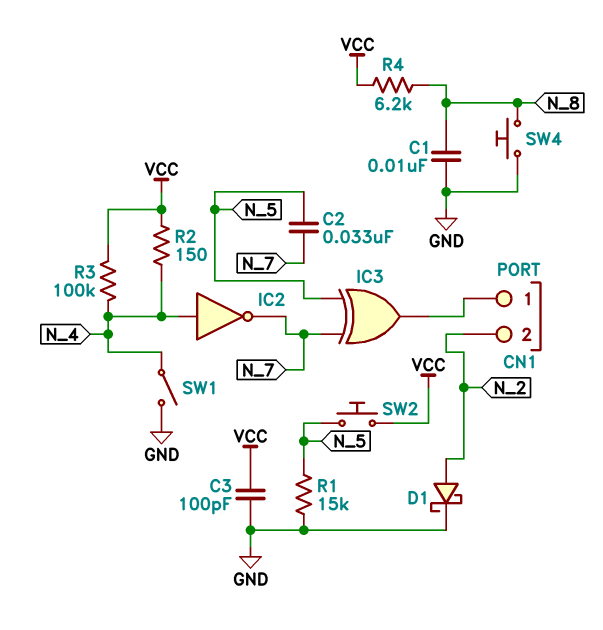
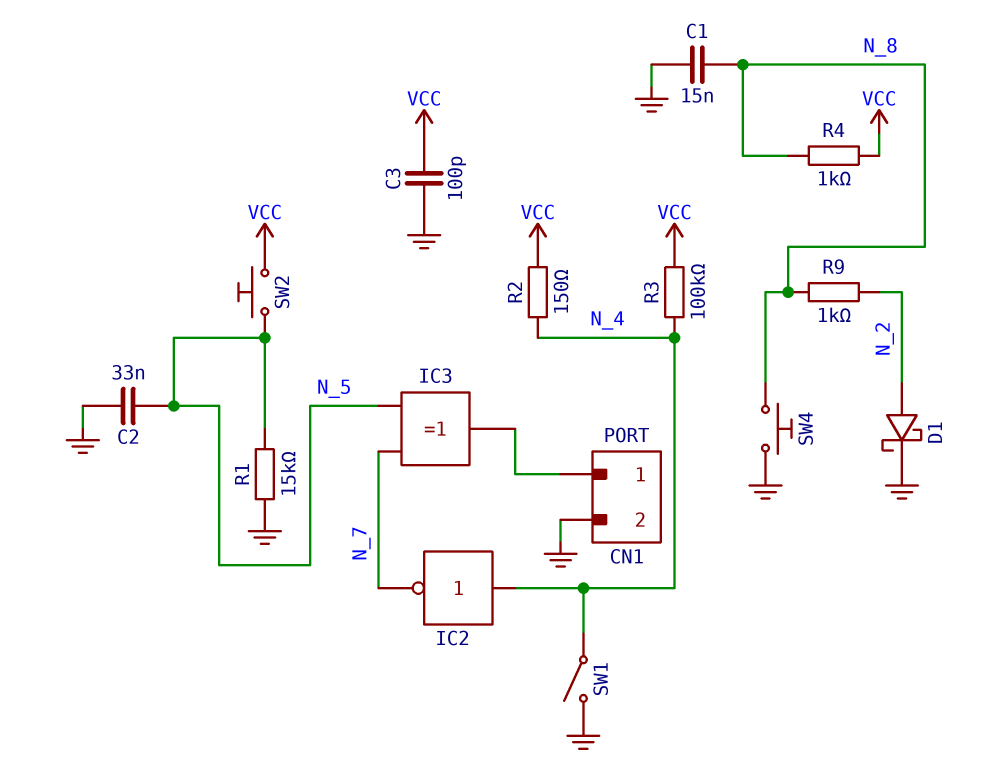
C1: 10nF (GND, N_8) -> 15nF (GND, N_8)
C2: 33nF (N_5, N_7) -> 33nF (GND, N_5)
CN1 pin 2: N_2 -> GND
R4: 6.2k (N_8, VCC) -> 1k (N_8, VCC)
R9: none -> 1k (N_2, N_8)

